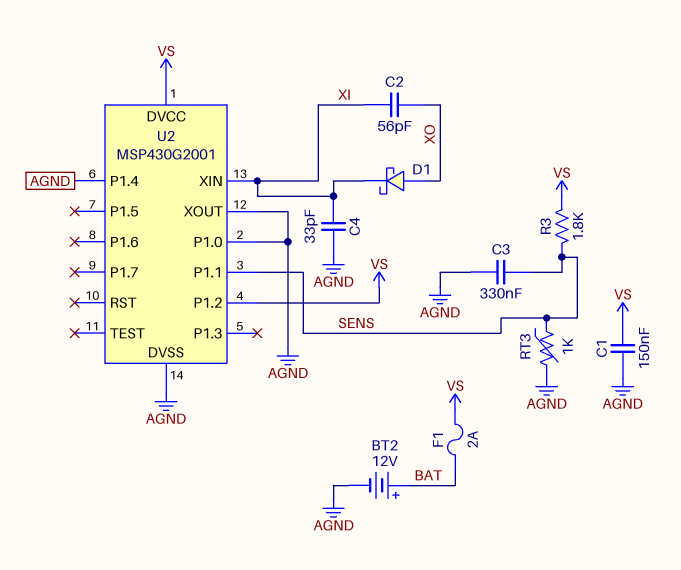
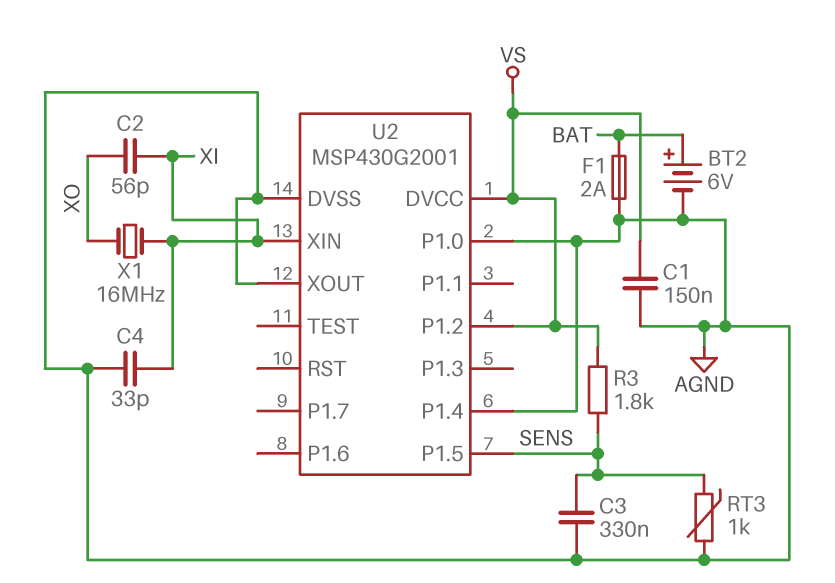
BT2: 12V (plus BAT, minus AGND) -> 6V (plus BAT, minus AGND)
D1: schottky (A XO, K XI) -> none
F1: 2A (BAT, VS) -> 2A (AGND, BAT)
U2 pin P1.1: SENS -> none
U2 pin P1.5: none -> SENS
X1: none -> 16MHz (XI, XO)

